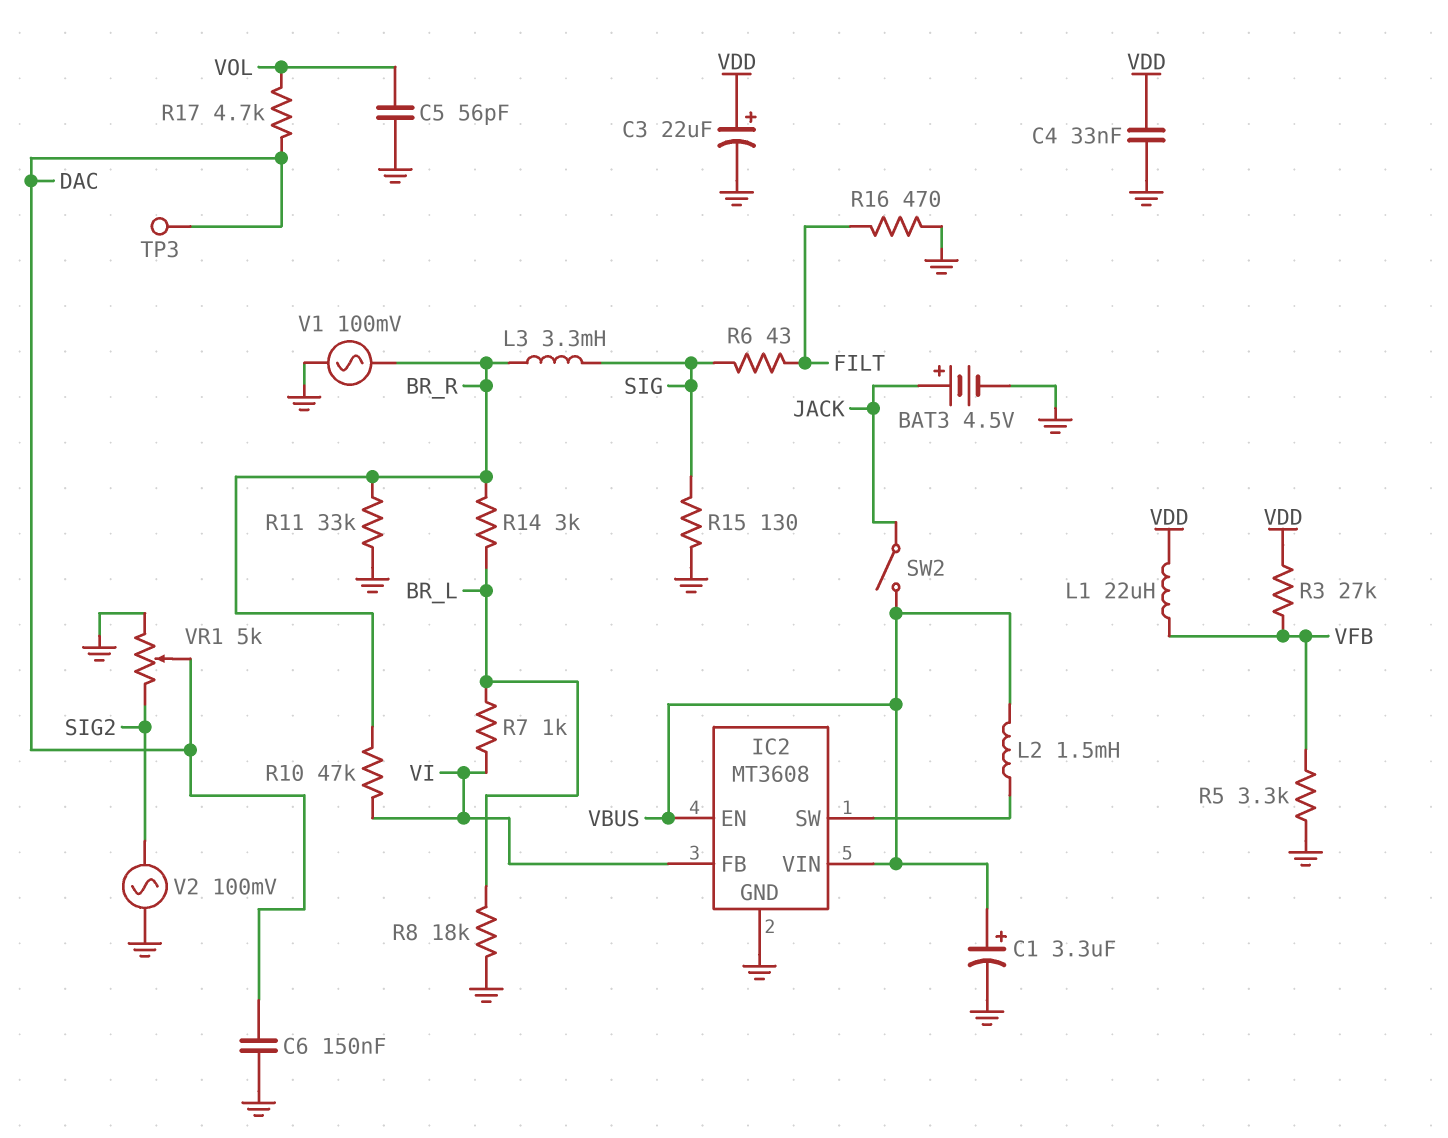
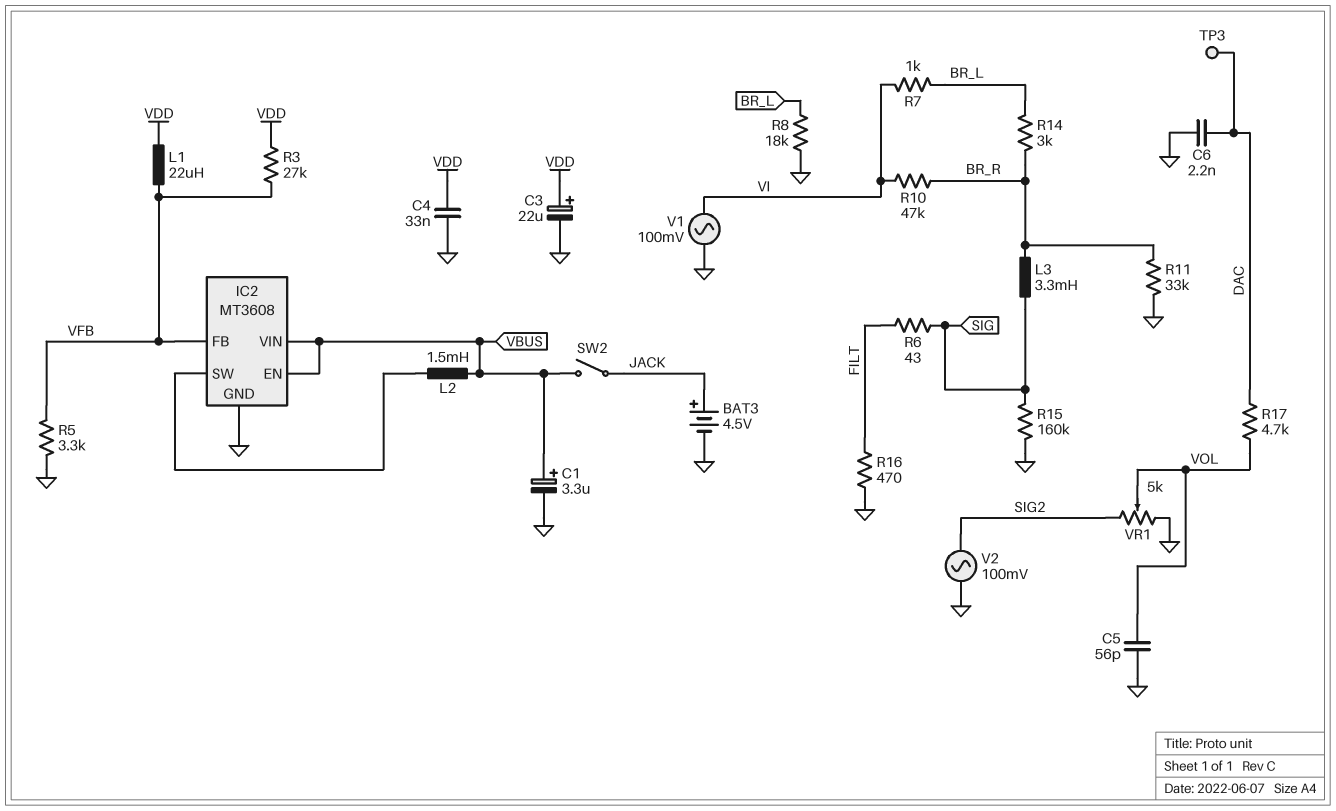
C6: 150nF (DAC, GND) -> 2.2nF (DAC, GND)
IC2 pin FB: VI -> VFB
R15: 130 (GND, SIG) -> 160k (GND, SIG)
V1: AC 100mV (BR_R, GND) -> AC 100mV (GND, VI)
VR1: 5k (GND, SIG2, wiper DAC) -> 5k (GND, SIG2, wiper VOL)

